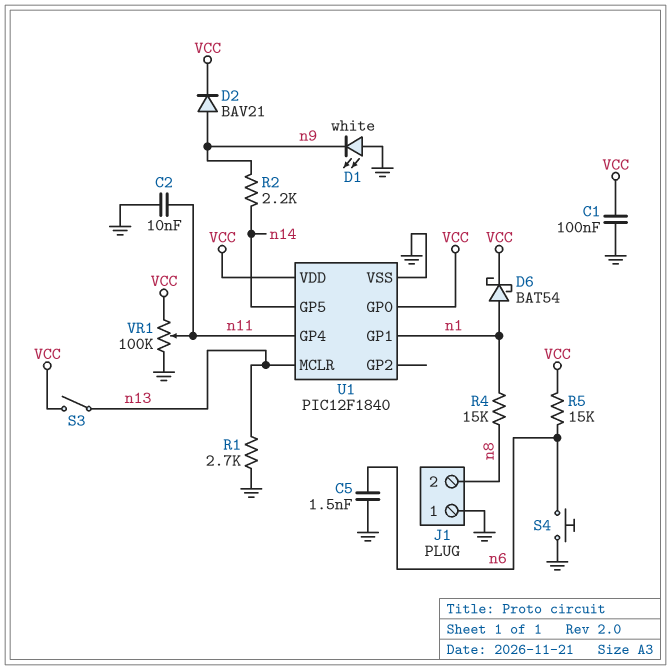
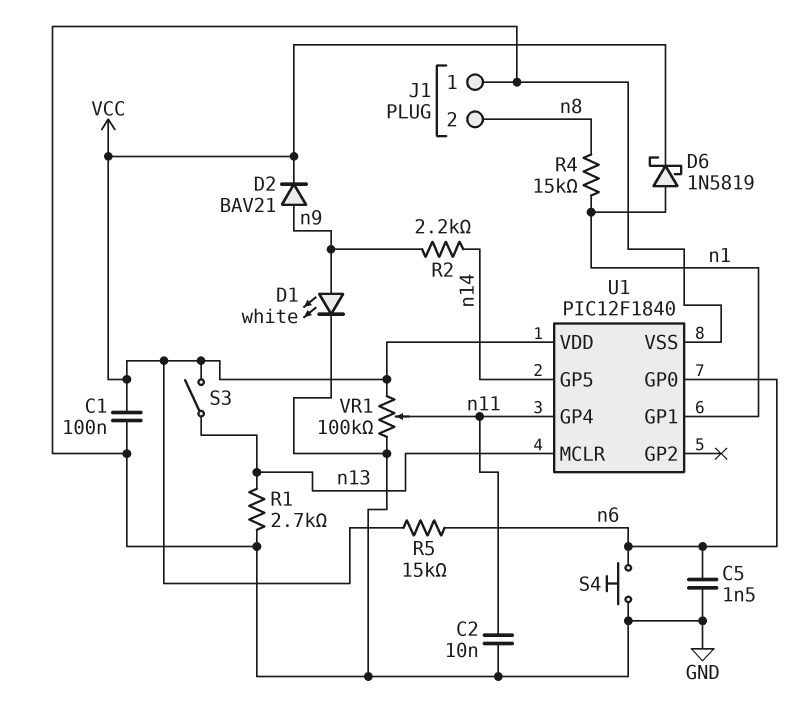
D1: LED white (A GND, K n9) -> LED white (A n9, K GND)
D6: schottky BAT54 (A n1, K VCC) -> schottky 1N5819 (A n1, K VCC)
U1 pin GP0: VCC -> n6

